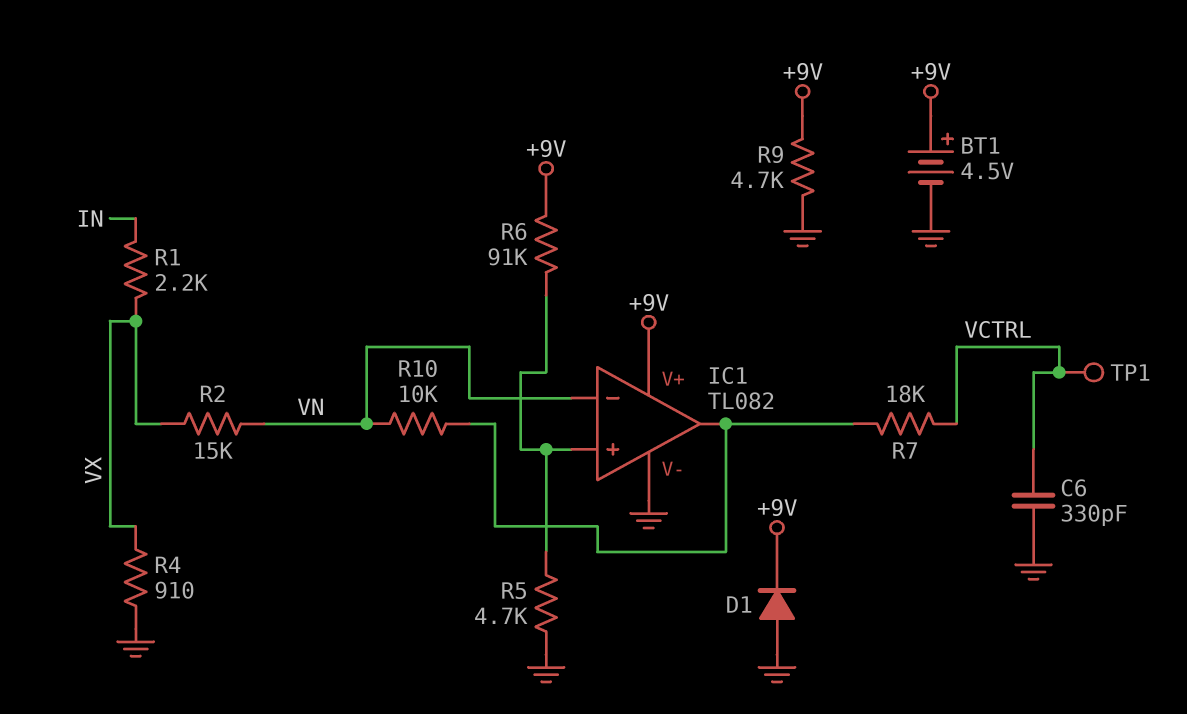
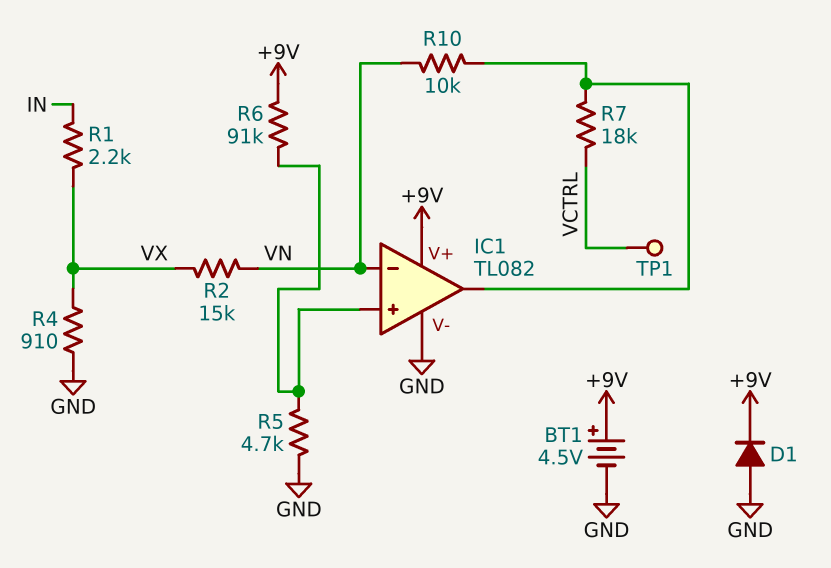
C6: 330pF (GND, VCTRL) -> none
R9: 4.7k (+9V, GND) -> none

